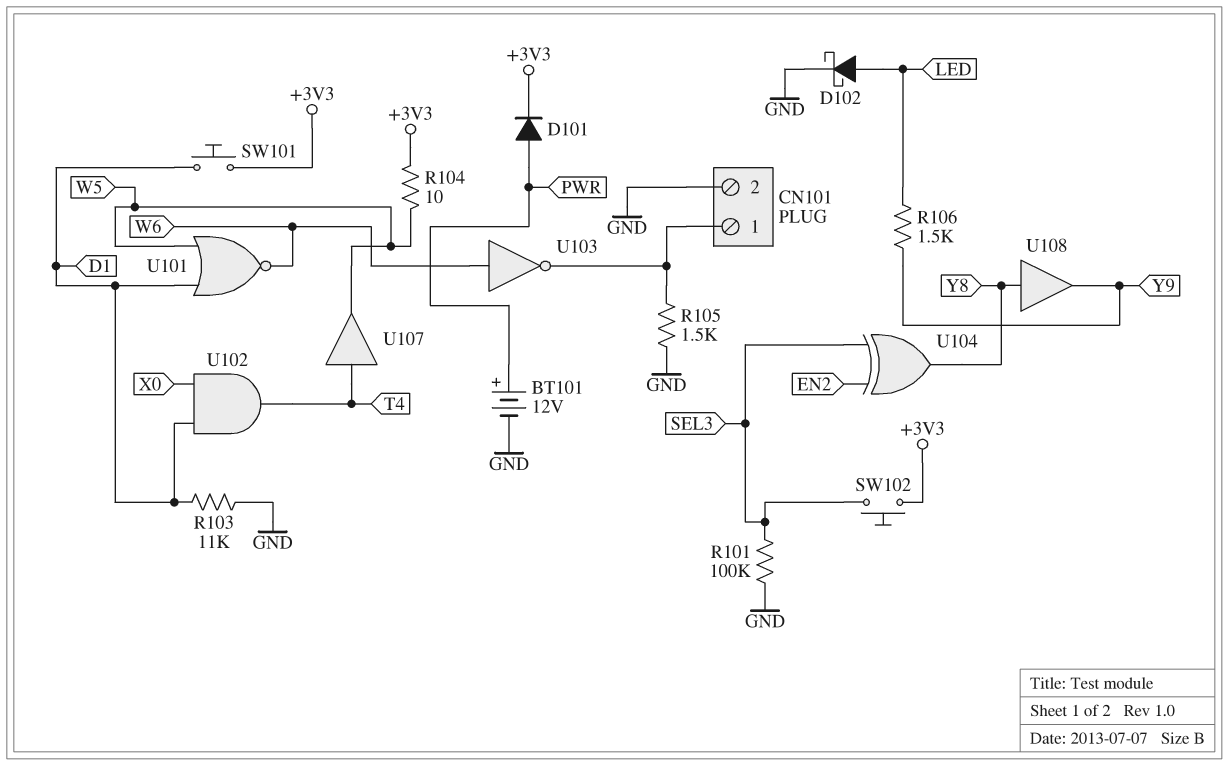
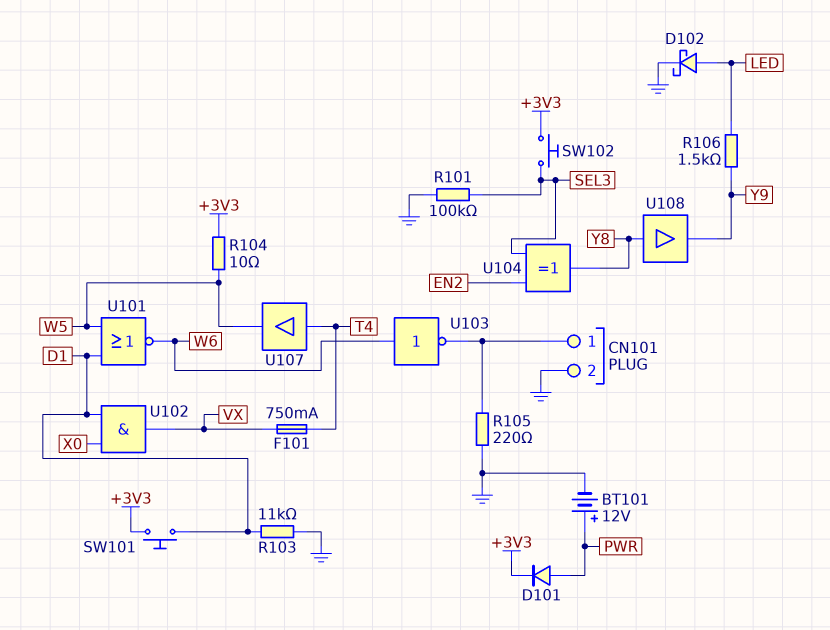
F101: none -> 750mA (T4, VX)
R105: 1.5k (CN101/1, GND) -> 220 (CN101/1, GND)
U102: AND (in D1, in X0, out T4) -> AND (in D1, in X0, out VX)

